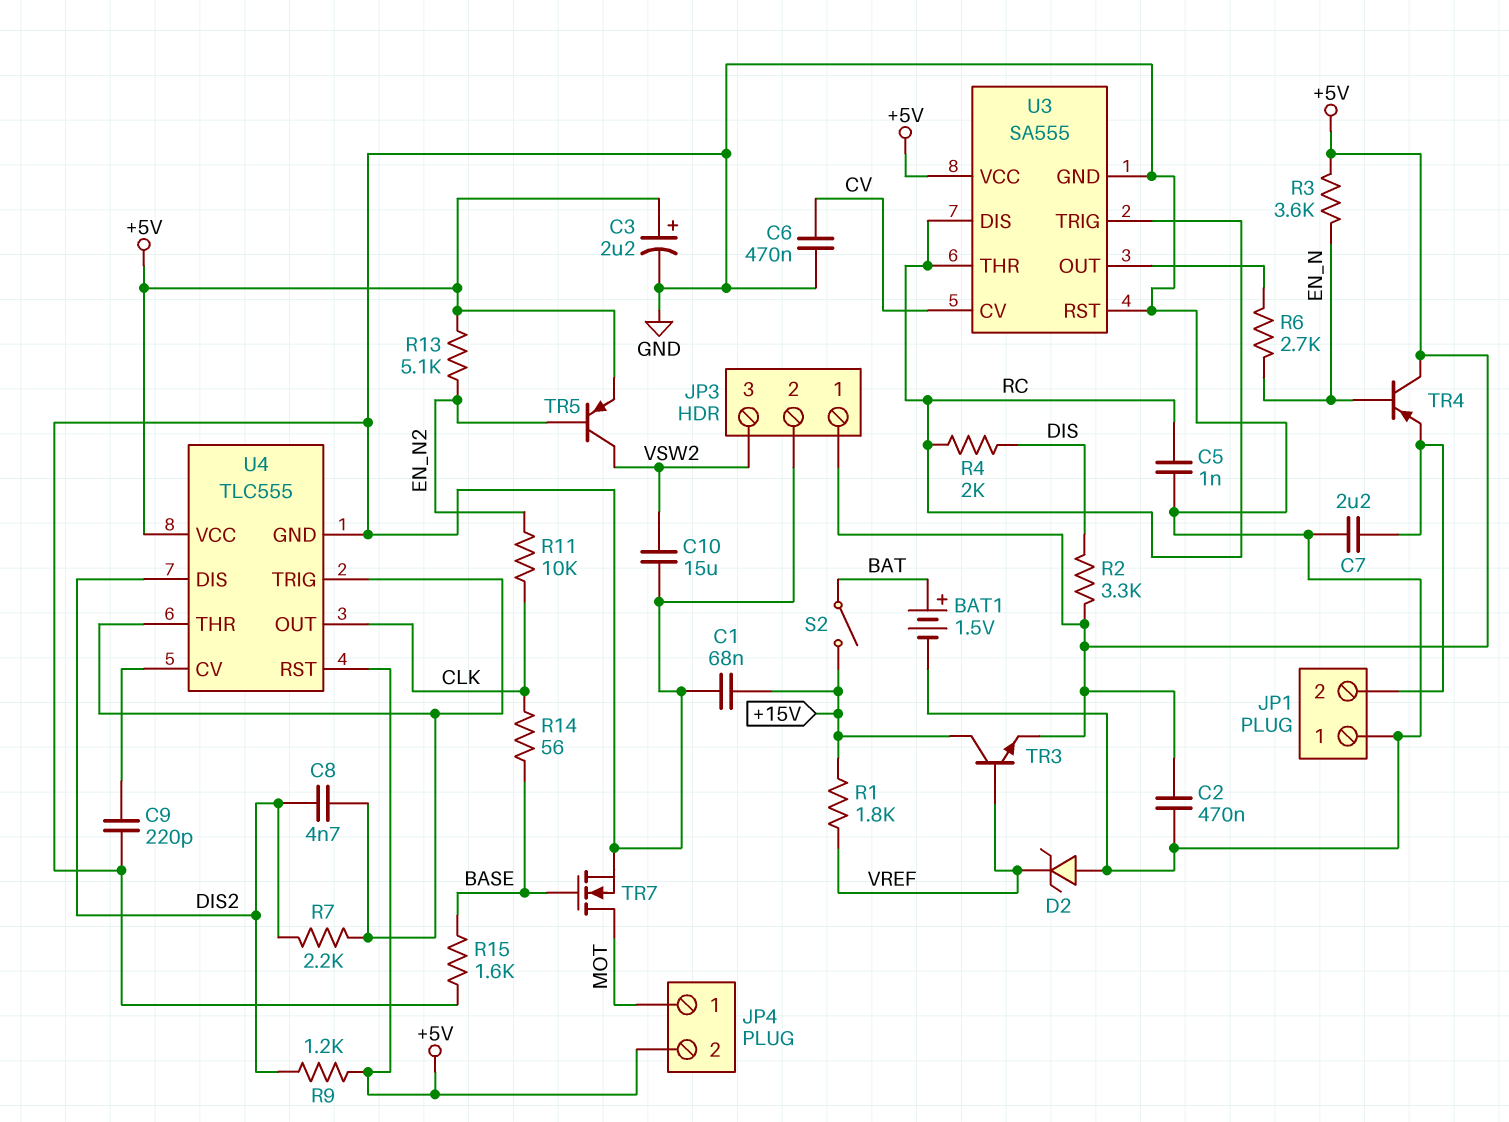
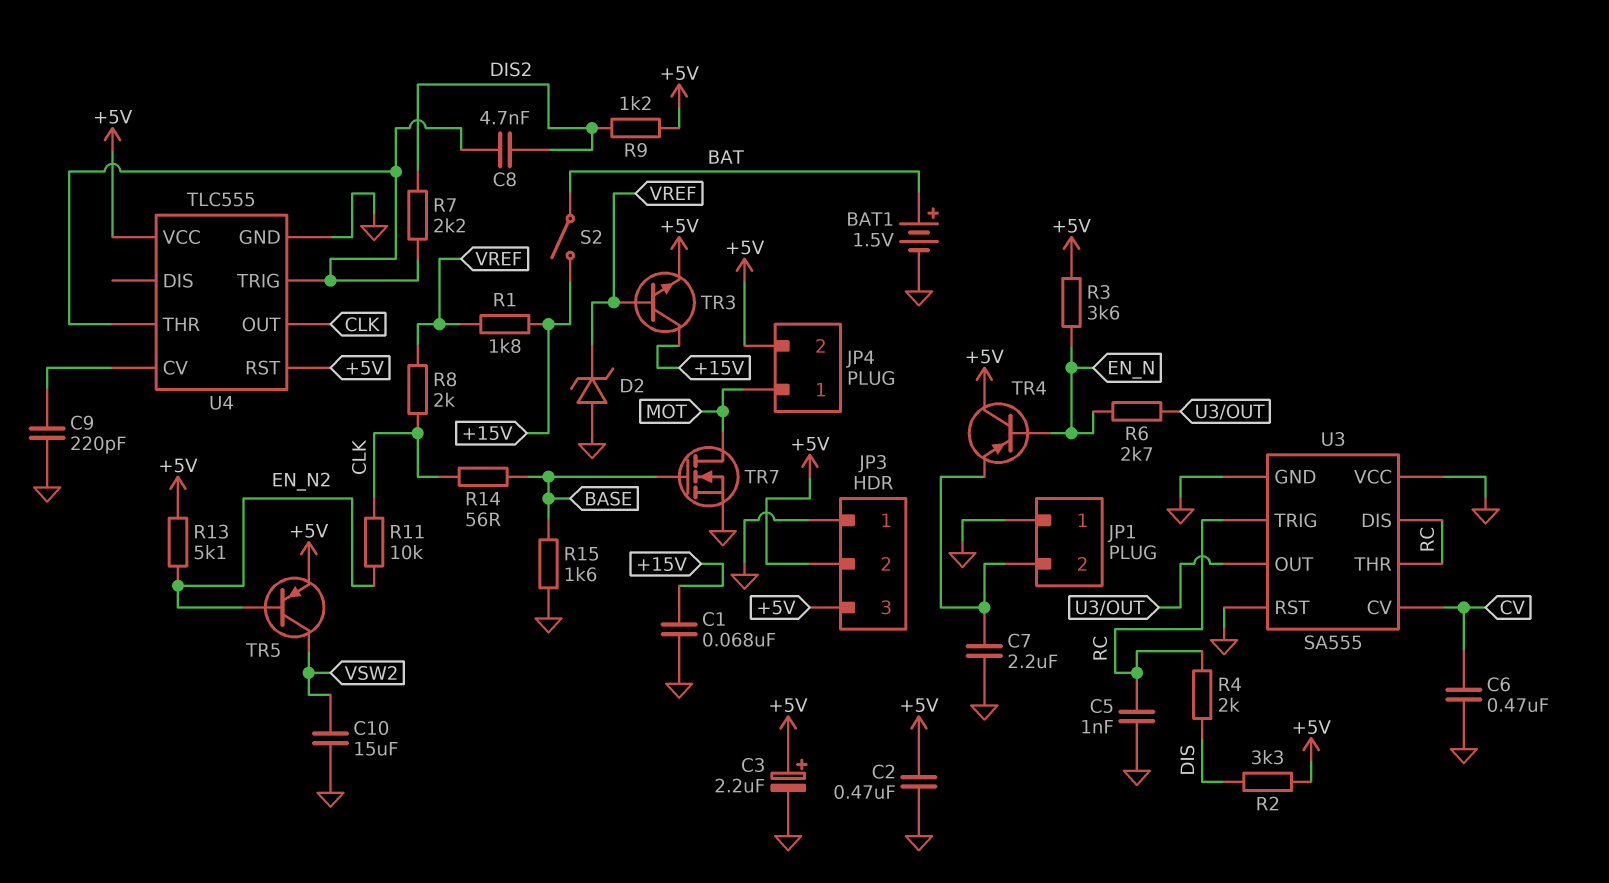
JP3 pin 1: +5V -> GND
JP3 pin 2: GND -> +5V
JP3 pin 3: VSW2 -> +5V
R8: none -> 2k (CLK, VREF)
U3 pin VCC: +5V -> GND
U4 pin DIS: DIS2 -> none

